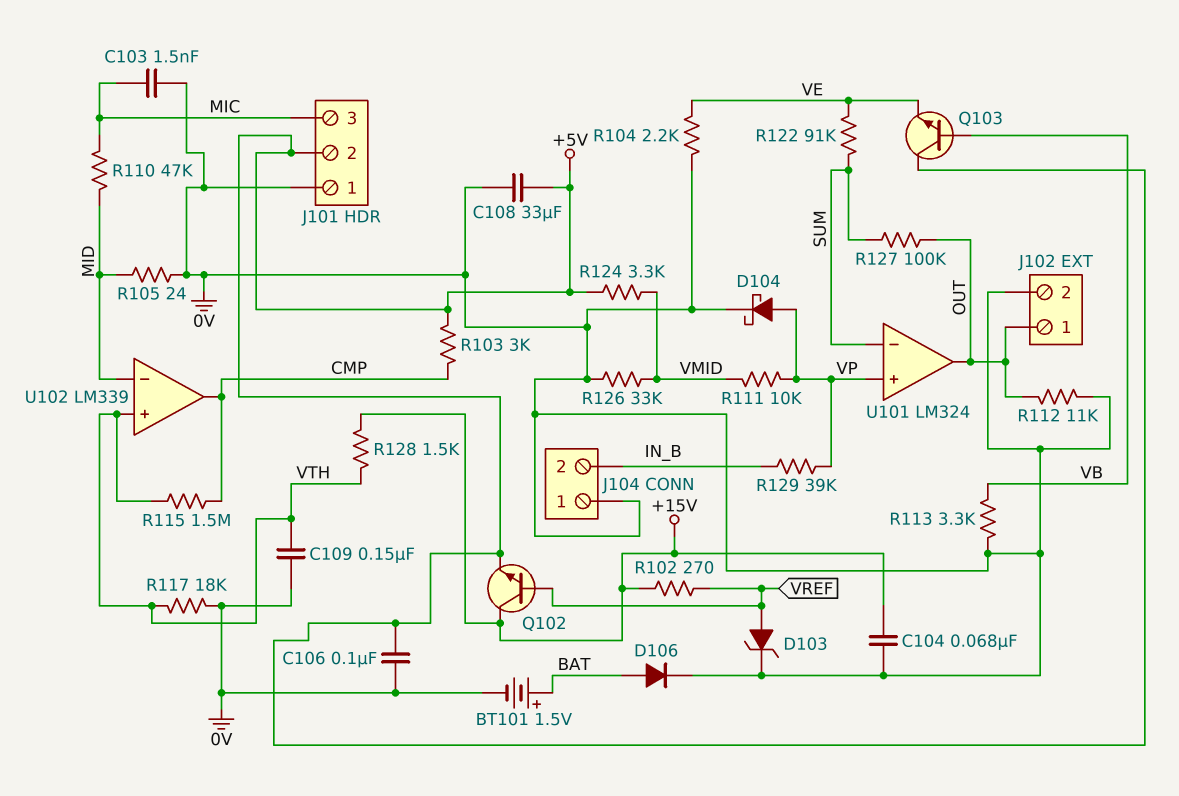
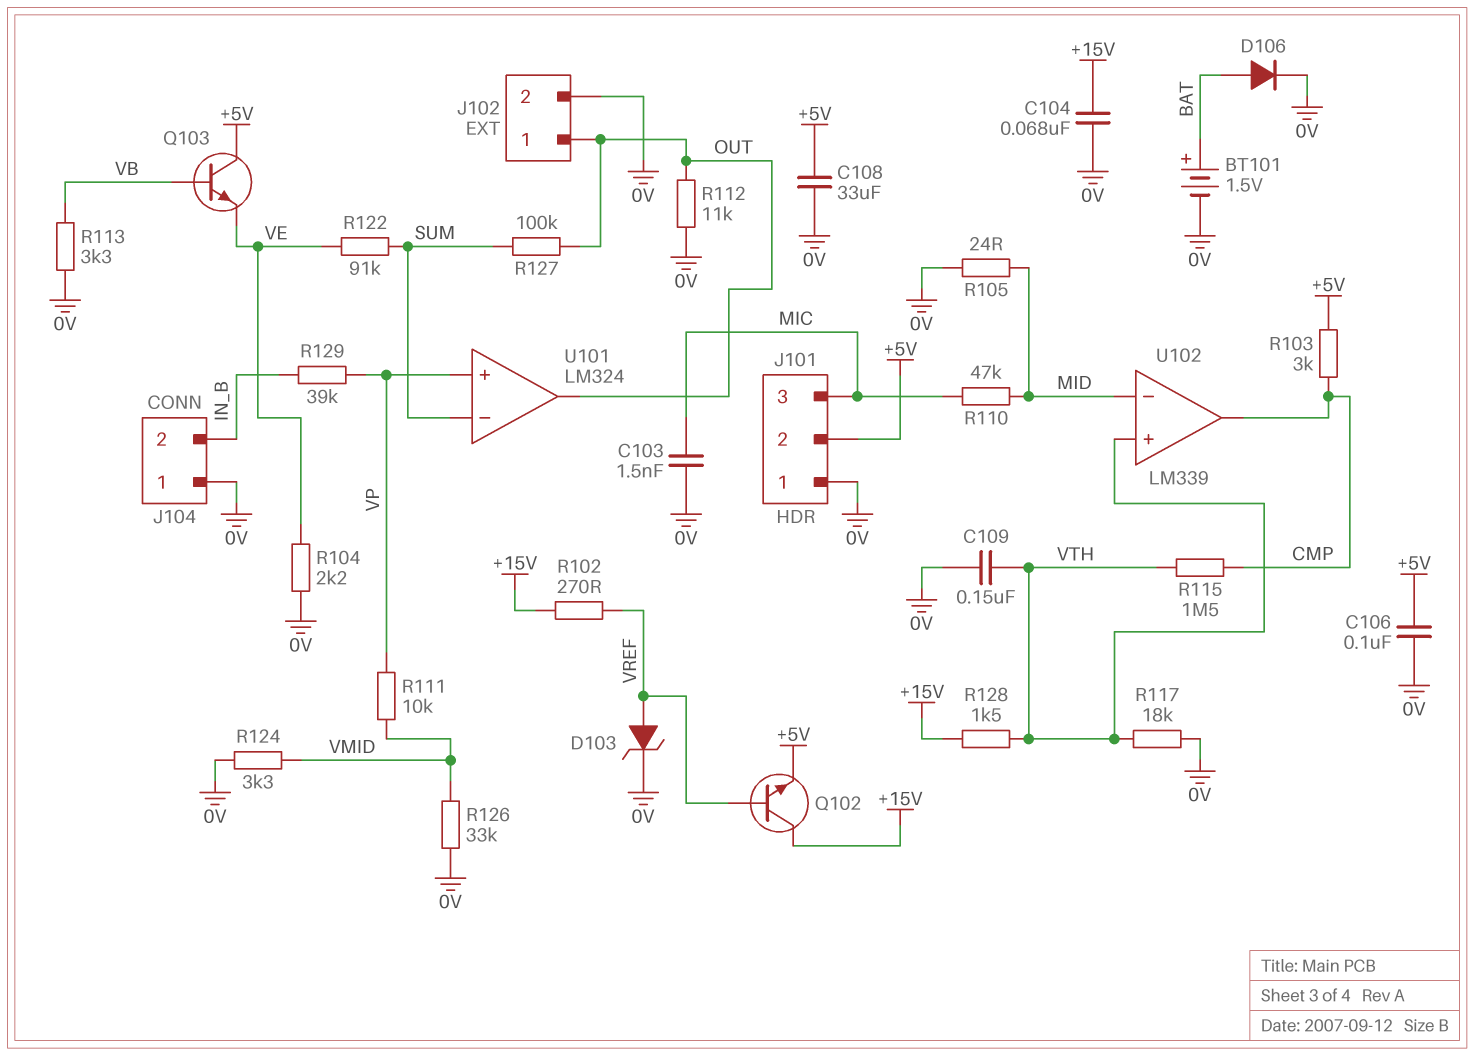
D104: schottky (A VP, K 0V) -> none
R124: 3.3k (+5V, VMID) -> 3.3k (0V, VMID)

